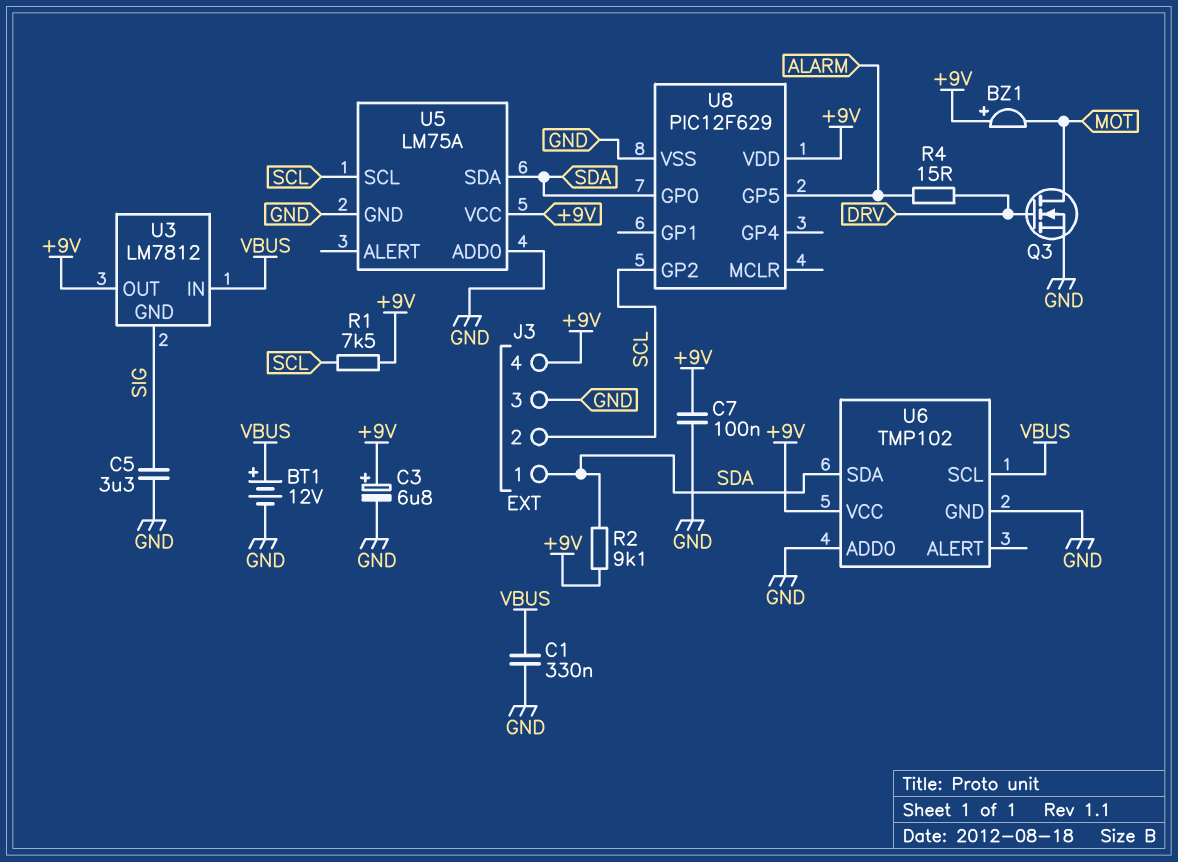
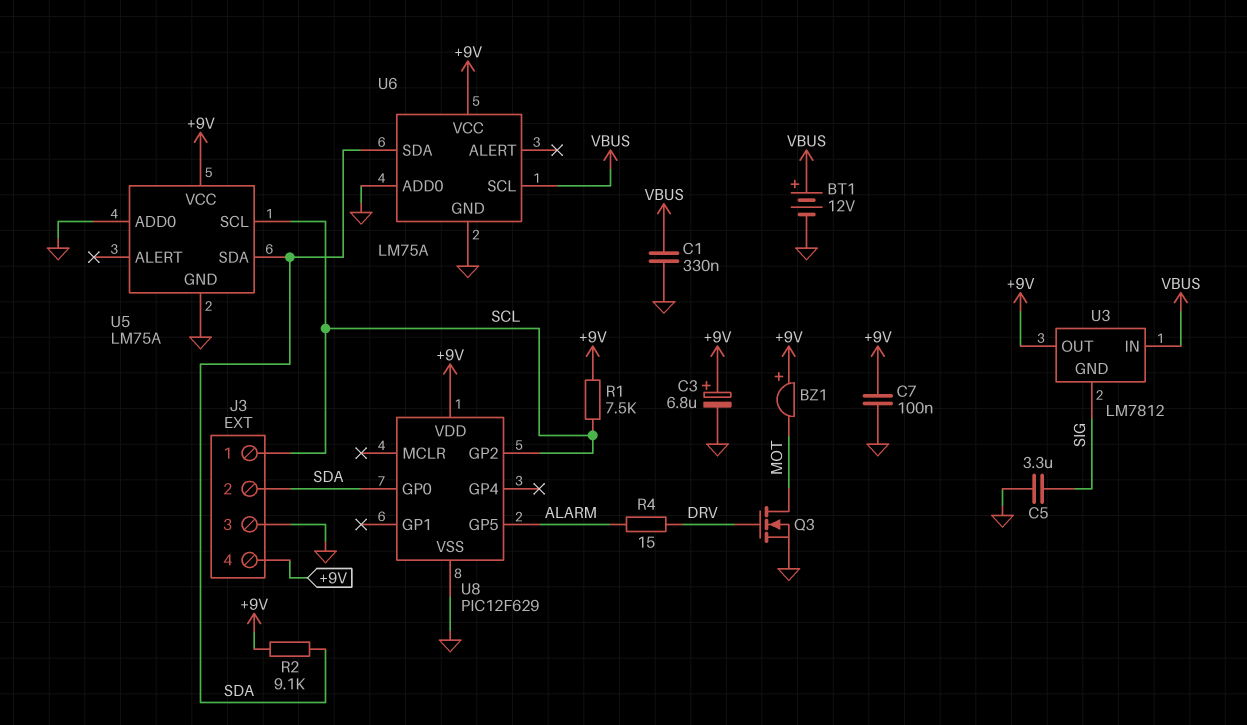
J3 pin 1: SDA -> SCL
J3 pin 2: SCL -> SDA
U6: TMP102 -> LM75A

